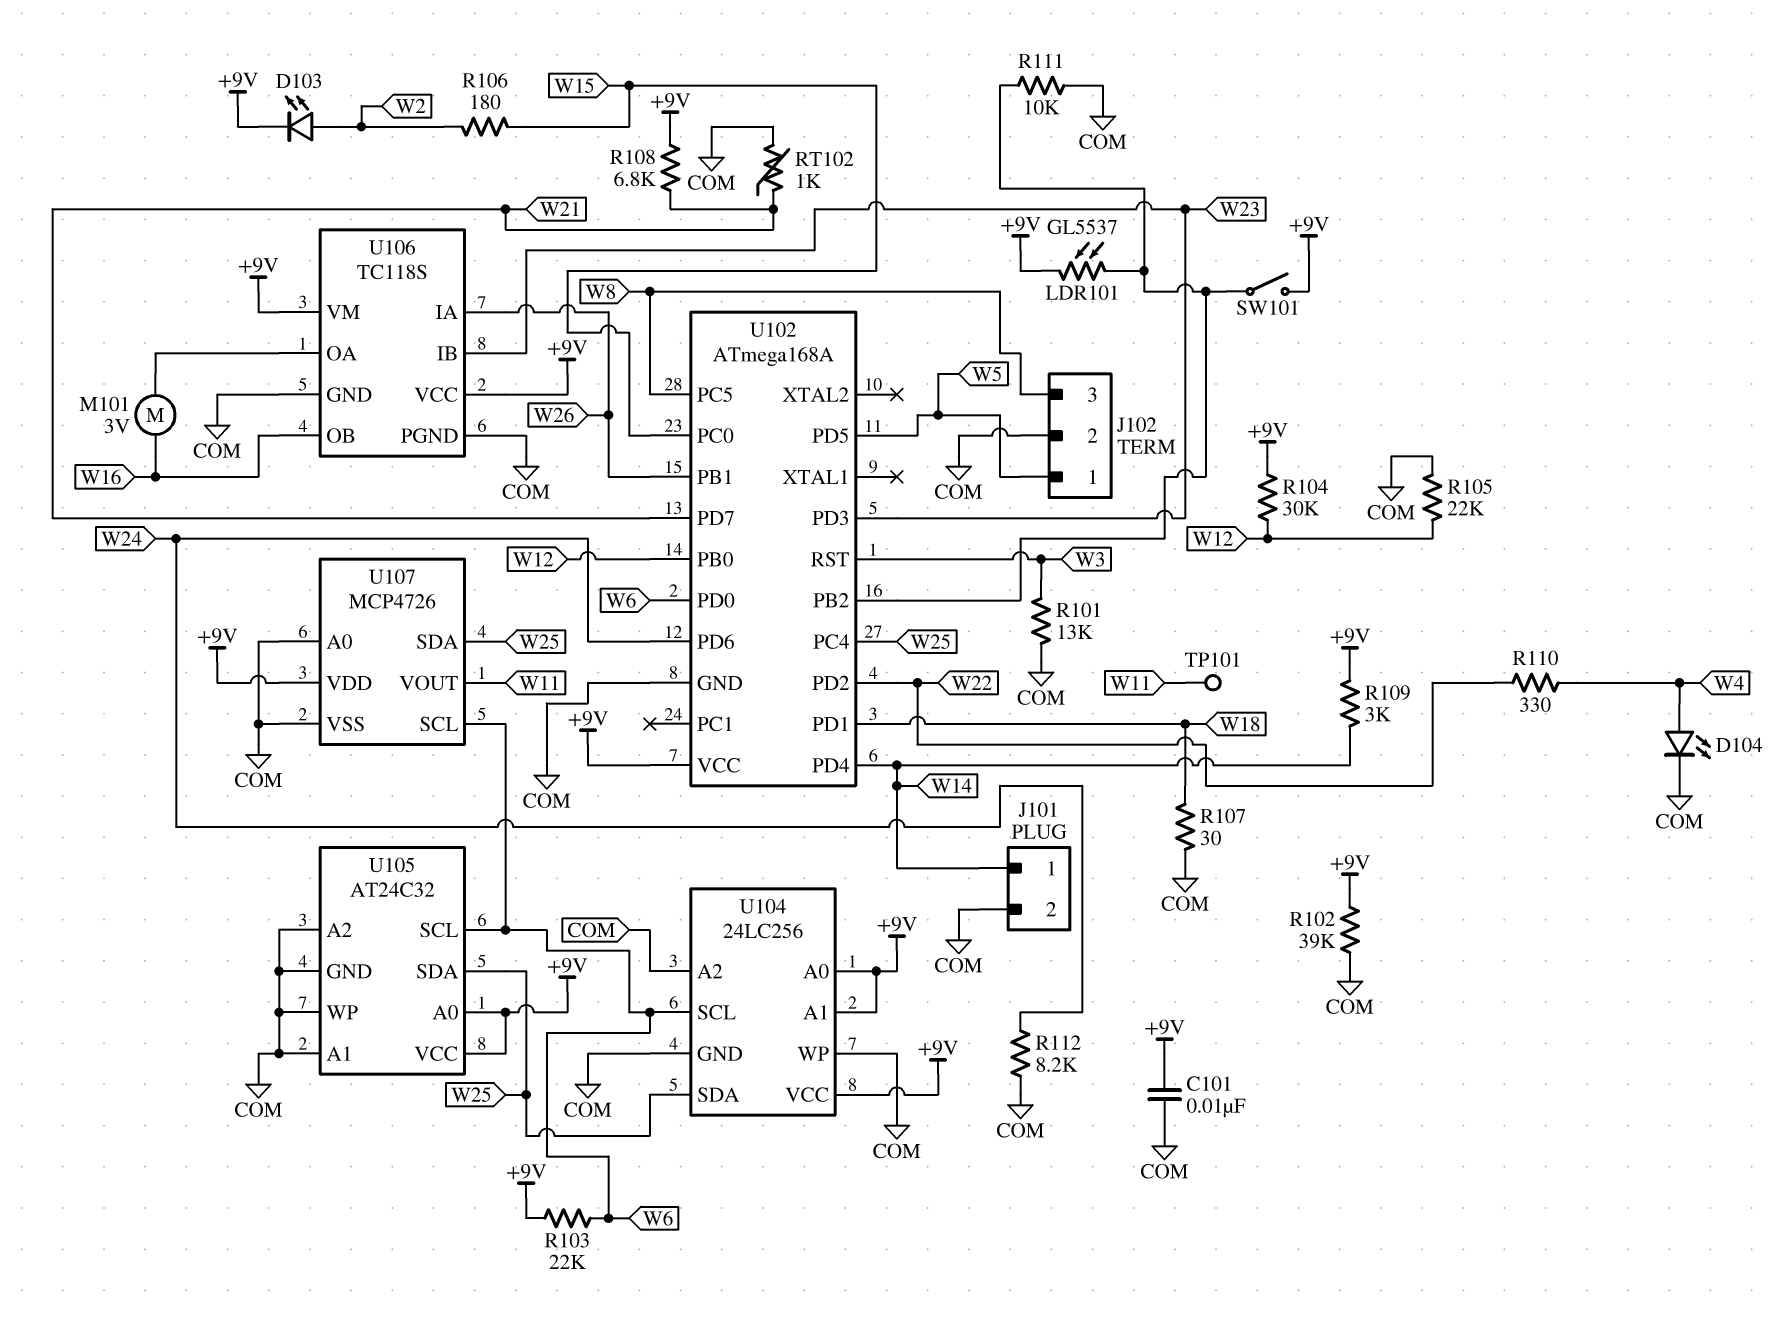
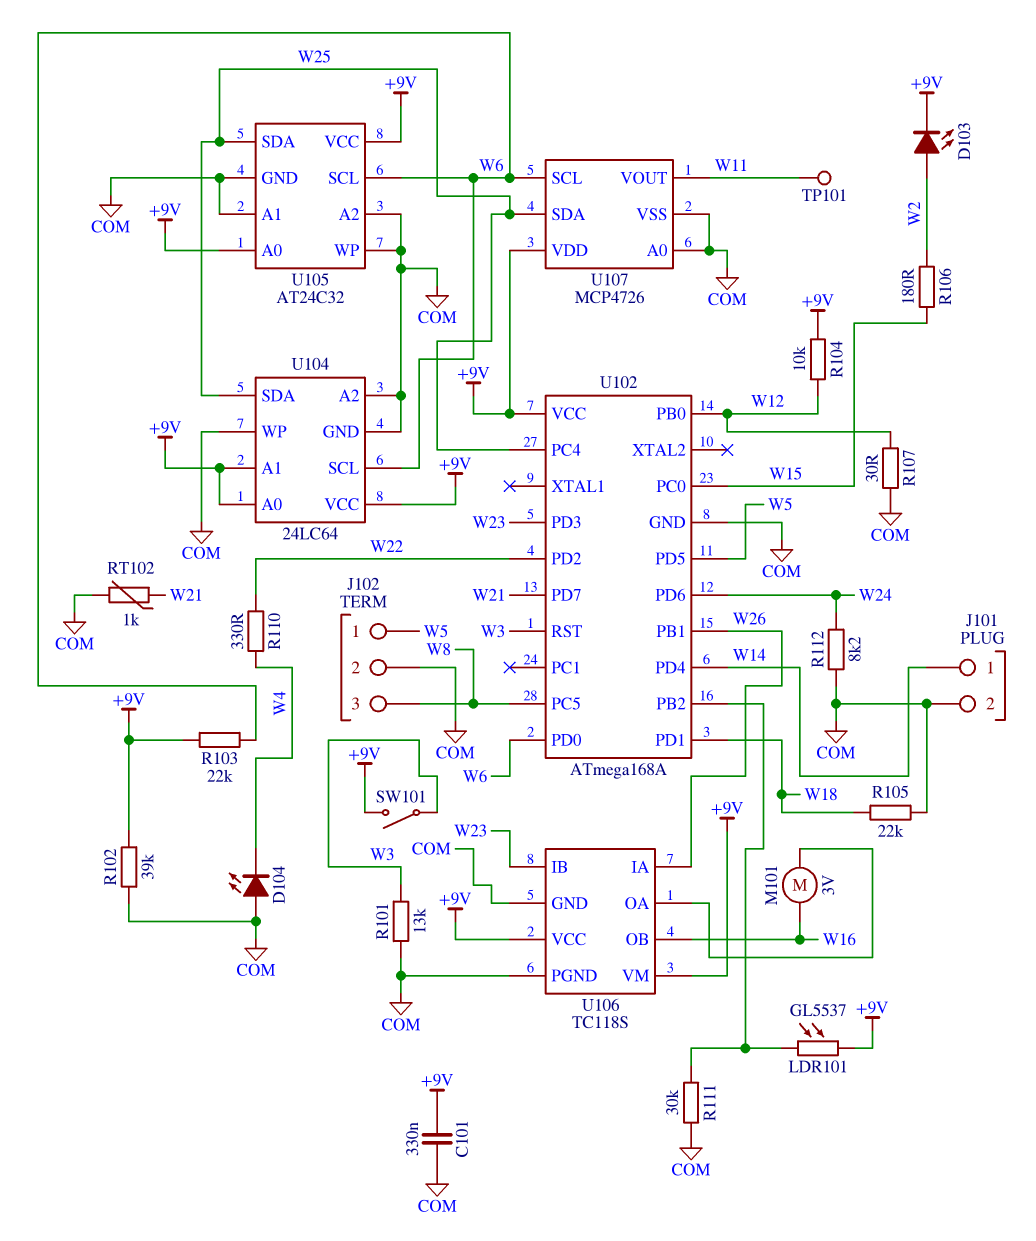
C101: 10nF (+9V, COM) -> 330nF (+9V, COM)
D104: LED (A W4, K COM) -> LED (A COM, K W4)
R104: 30k (+9V, W12) -> 10k (+9V, W12)
R105: 22k (COM, W12) -> 22k (COM, W18)
R107: 30 (COM, W18) -> 30 (COM, W12)
R108: 6.8k (+9V, W21) -> none
R109: 3k (+9V, W14) -> none
R111: 10k (COM, U102/PB2) -> 30k (COM, U102/PB2)
SW101: switch (+9V, U102/PB2) -> switch (+9V, W3)
U104: 24LC256 -> 24LC64

